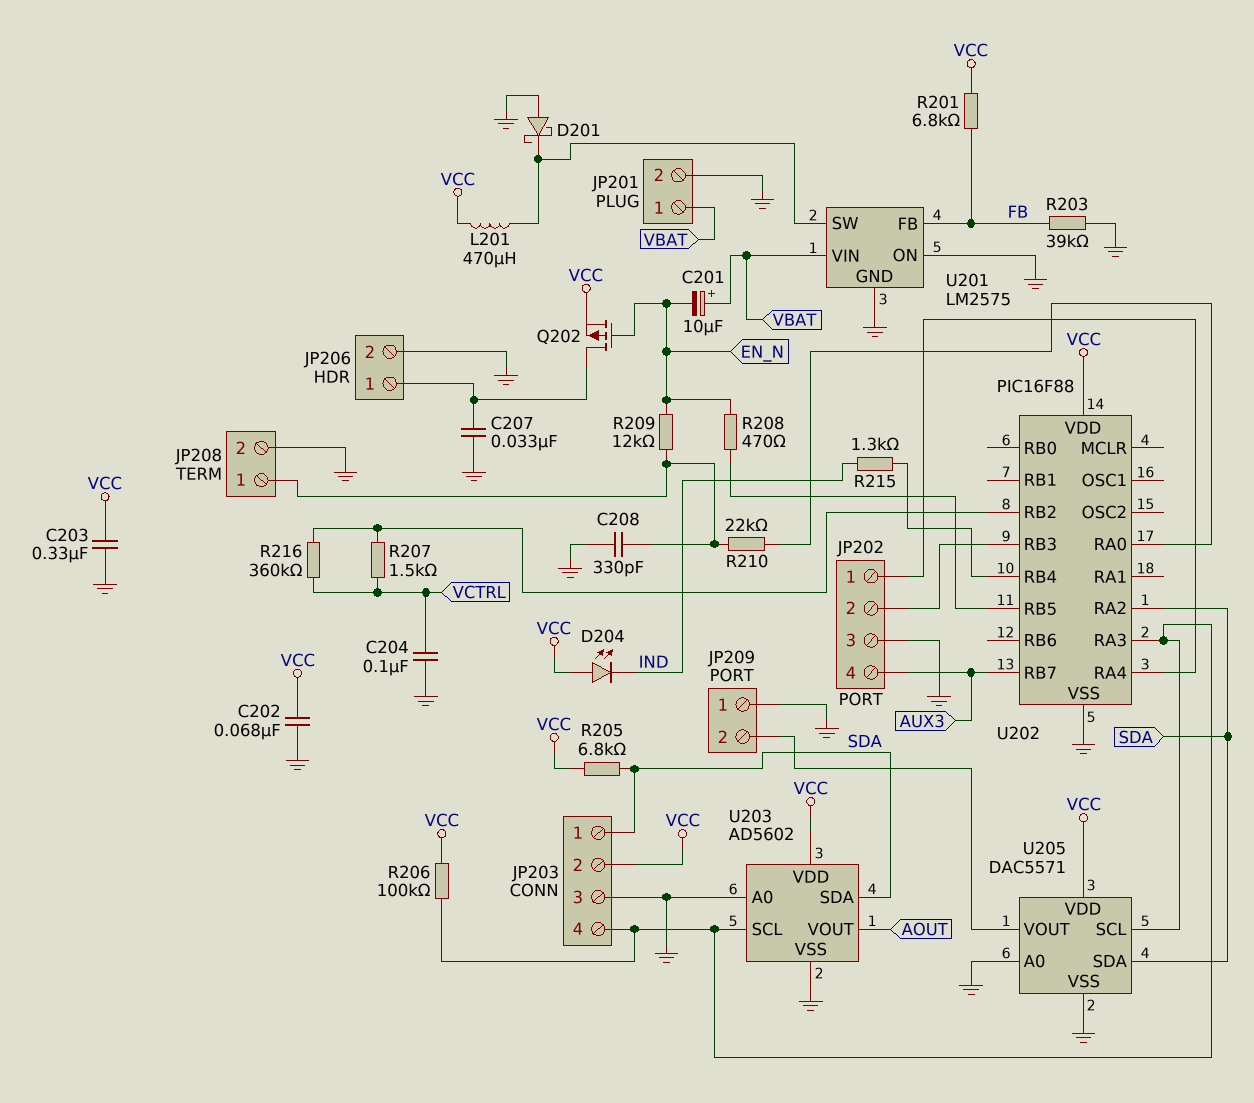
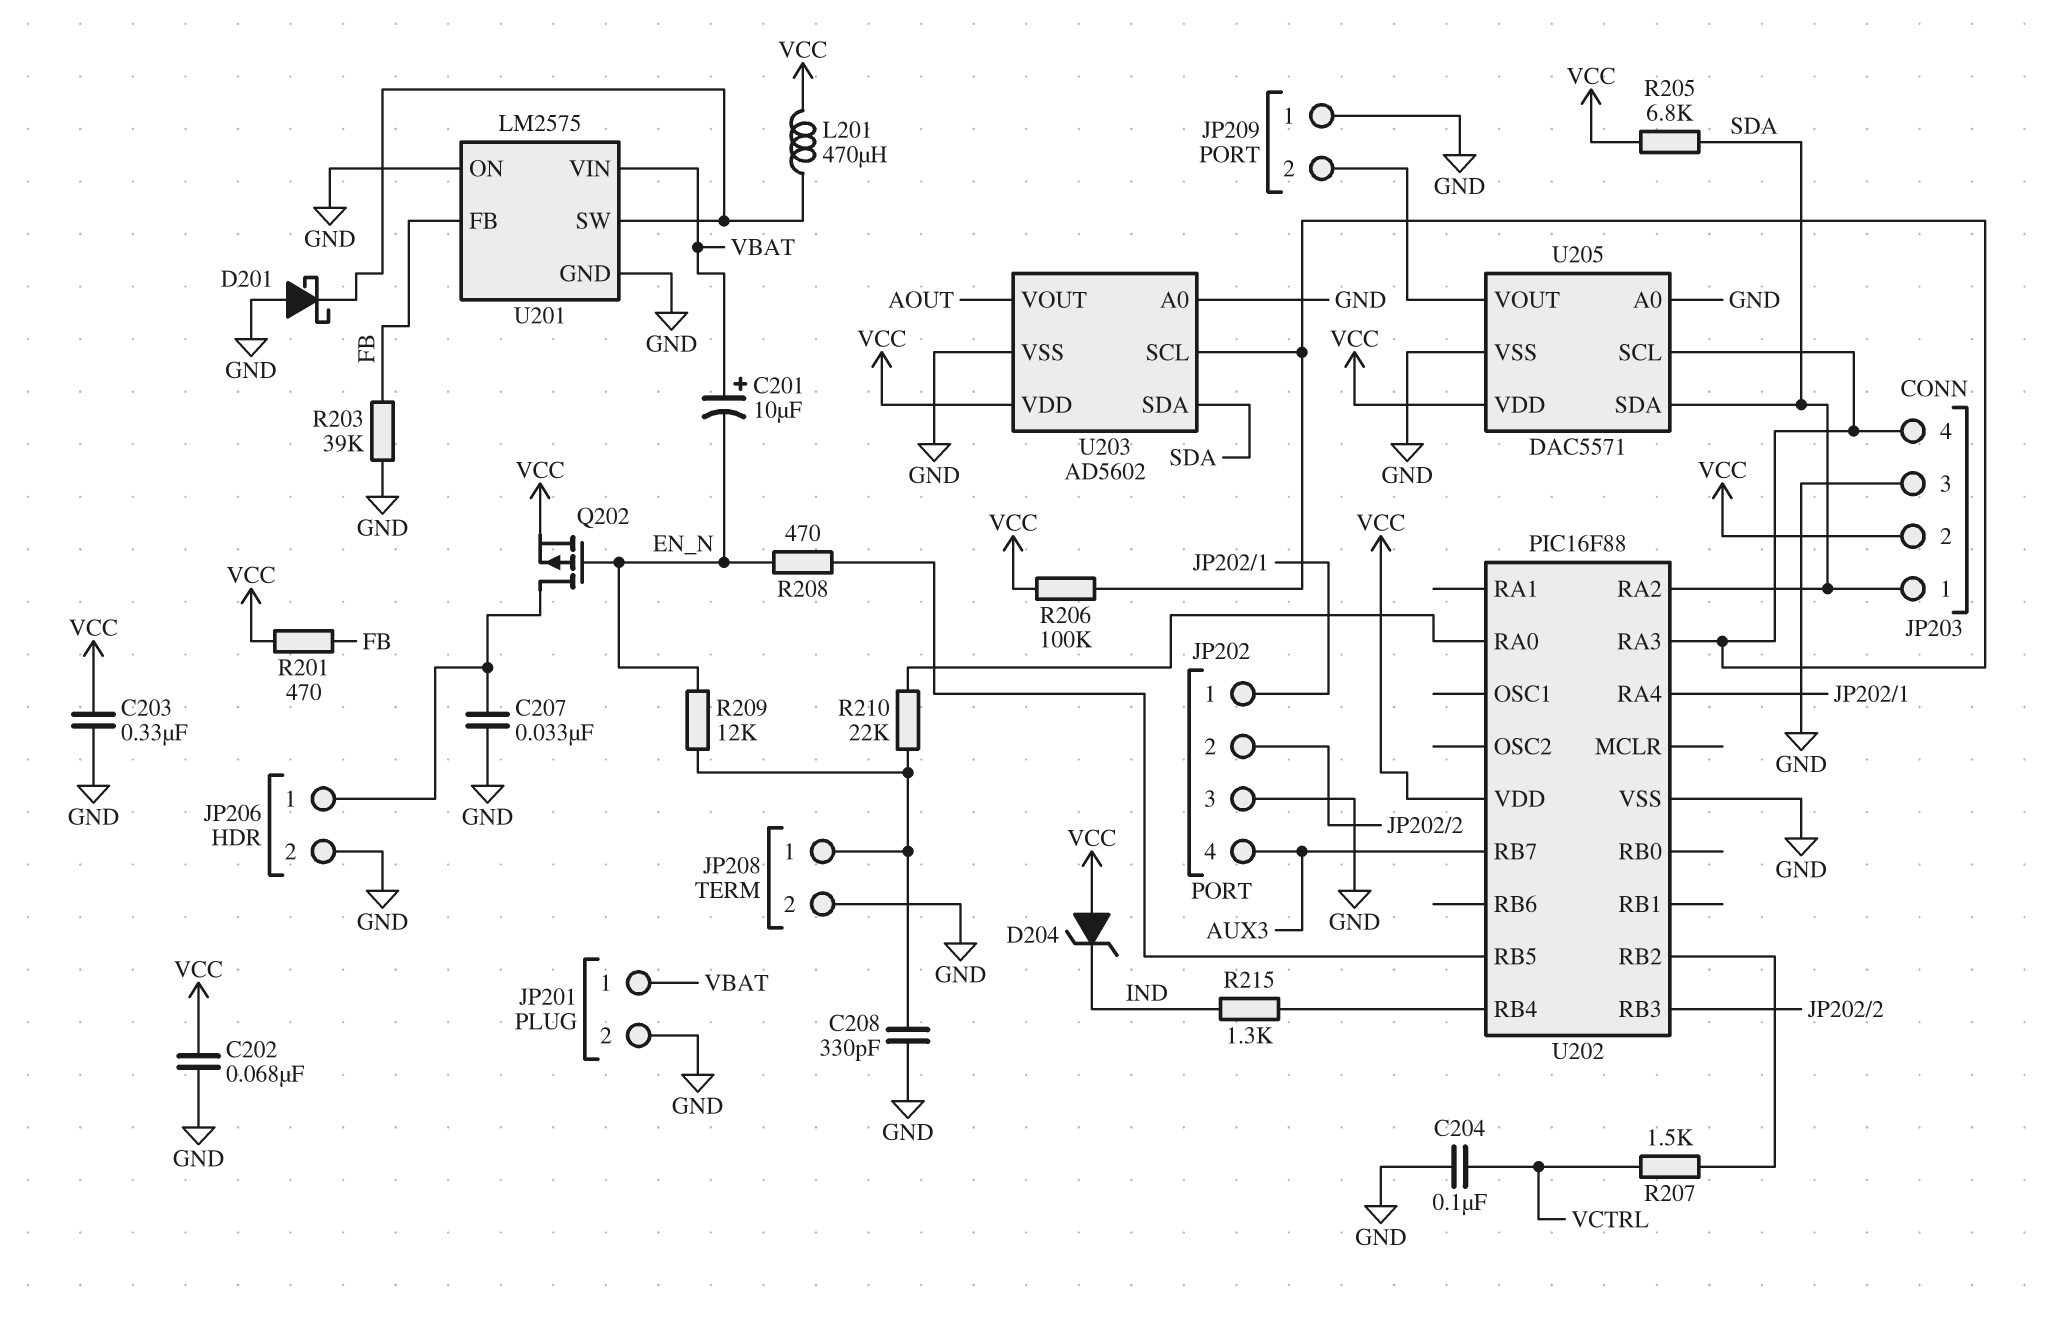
D204: LED (A VCC, K IND) -> zener (A VCC, K IND)
R201: 6.8k (FB, VCC) -> 470 (FB, VCC)
R216: 360k (U202/RB2, VCTRL) -> none

